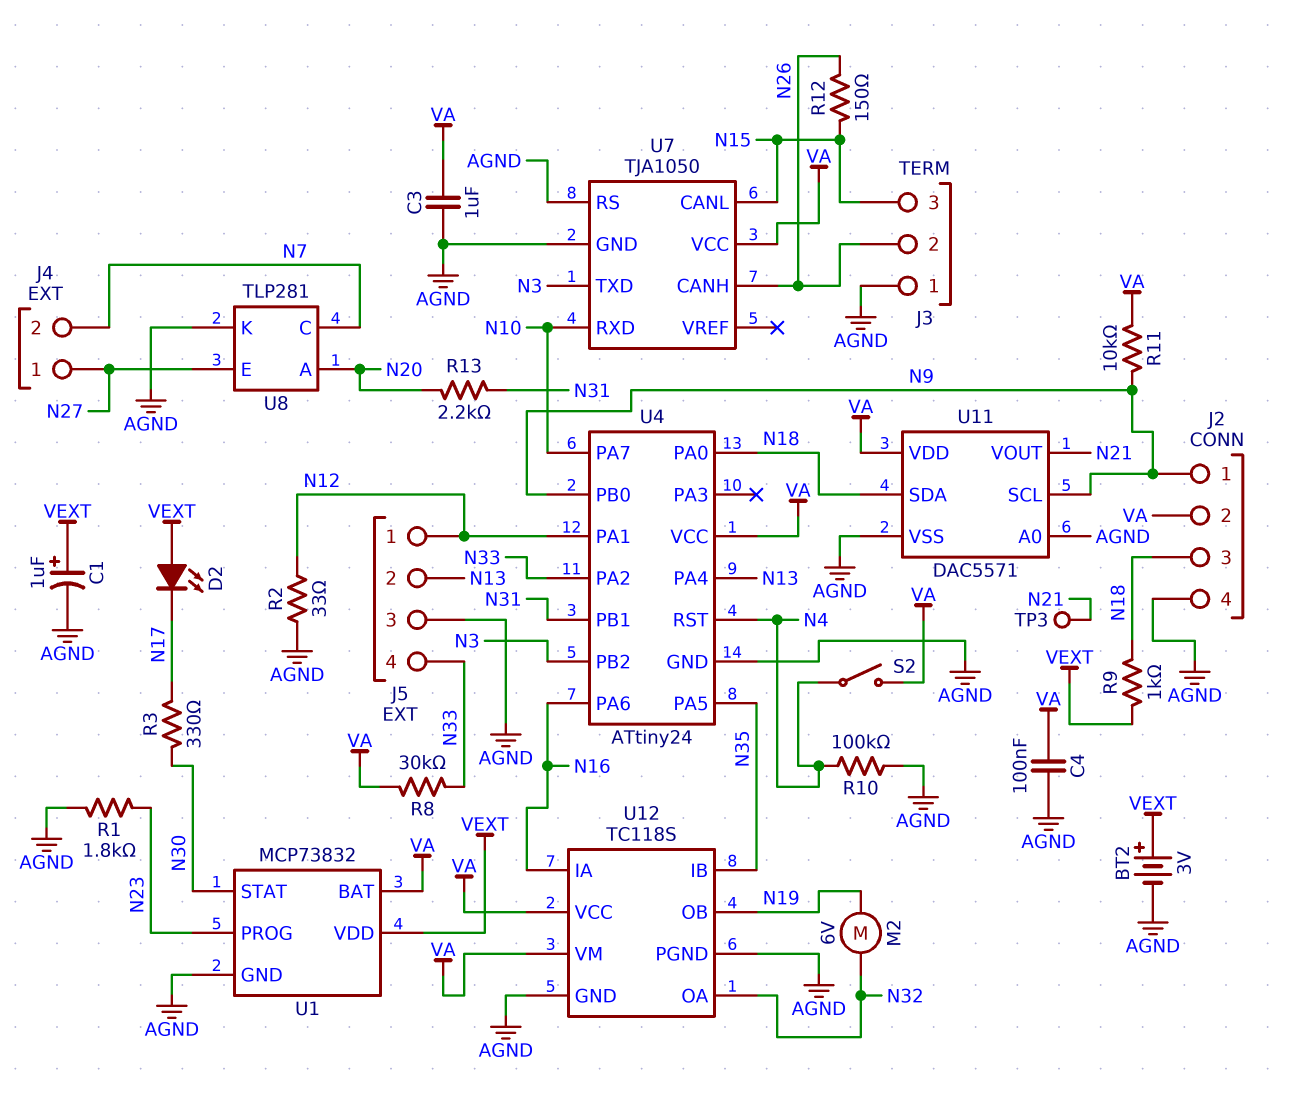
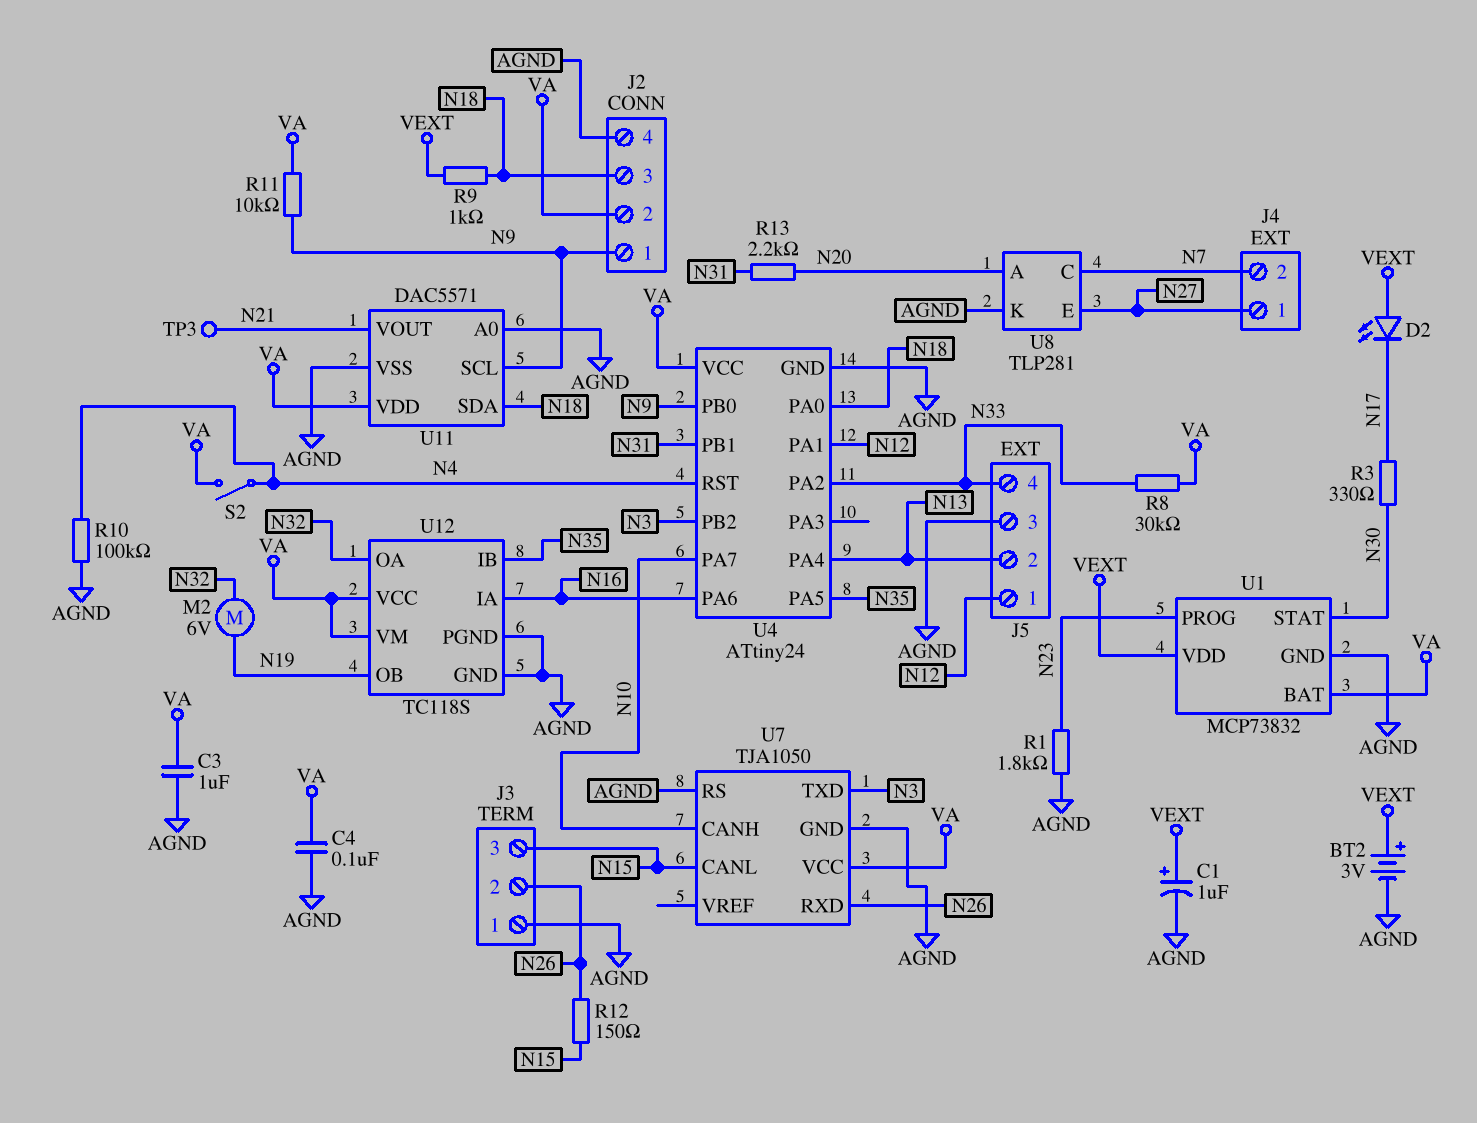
R2: 33 (AGND, N12) -> none
U7 pin CANH: N26 -> N10
U7 pin RXD: N10 -> N26

